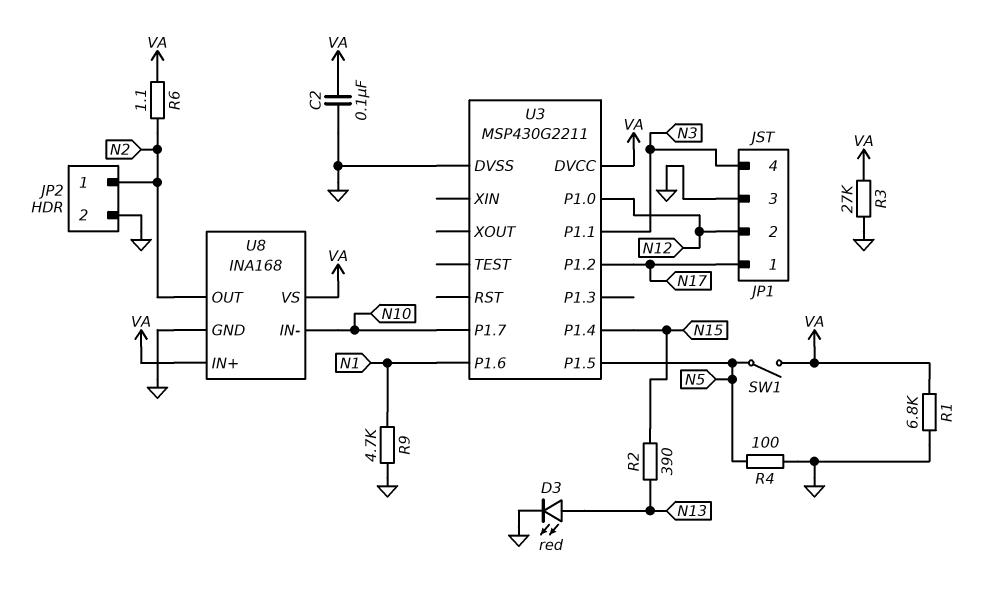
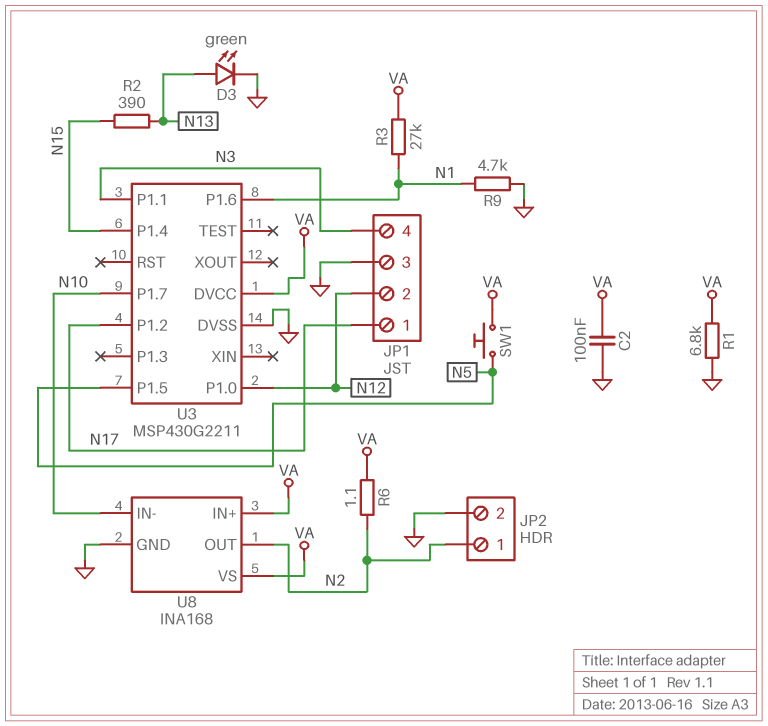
D3: LED red (A N13, K GND) -> LED green (A N13, K GND)
R3: 27k (GND, VA) -> 27k (N1, VA)
R4: 100 (GND, N5) -> none
SW1: switch (N5, VA) -> button (N5, VA)

